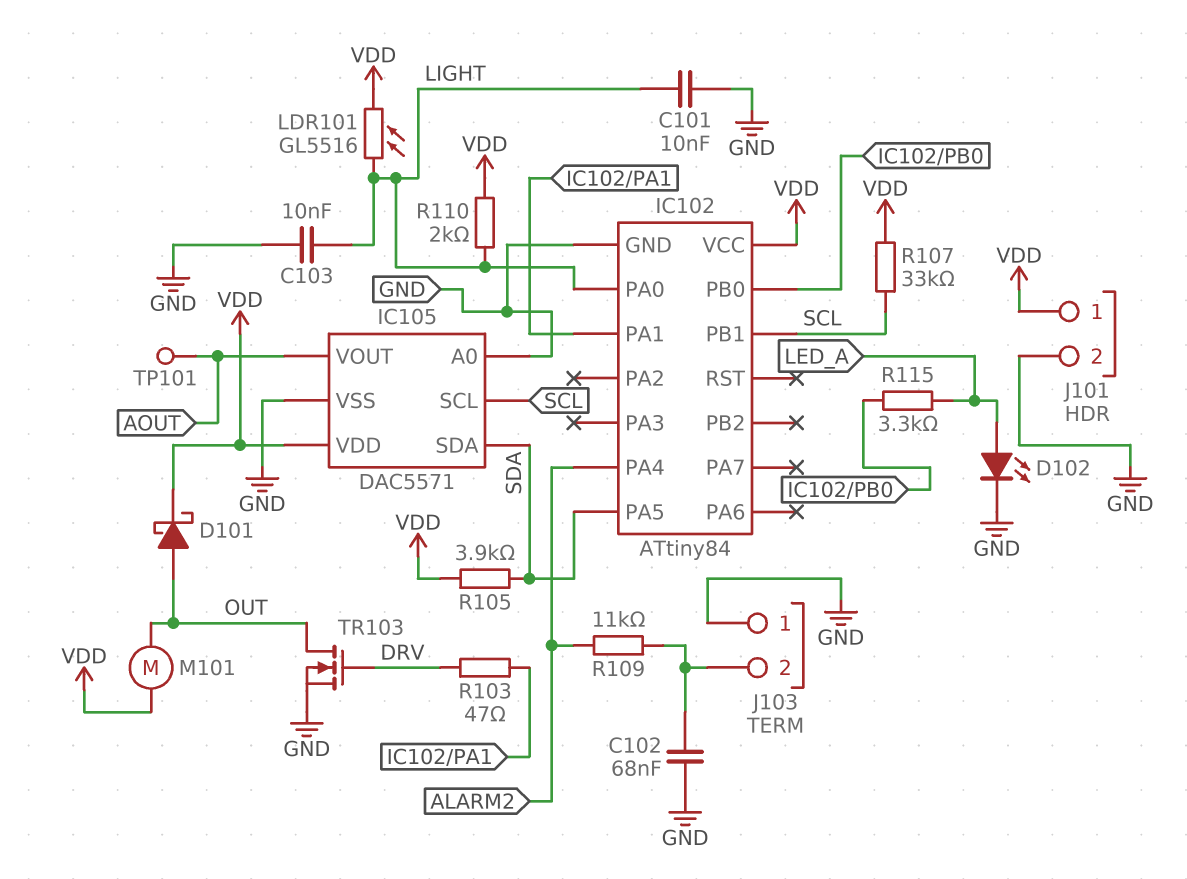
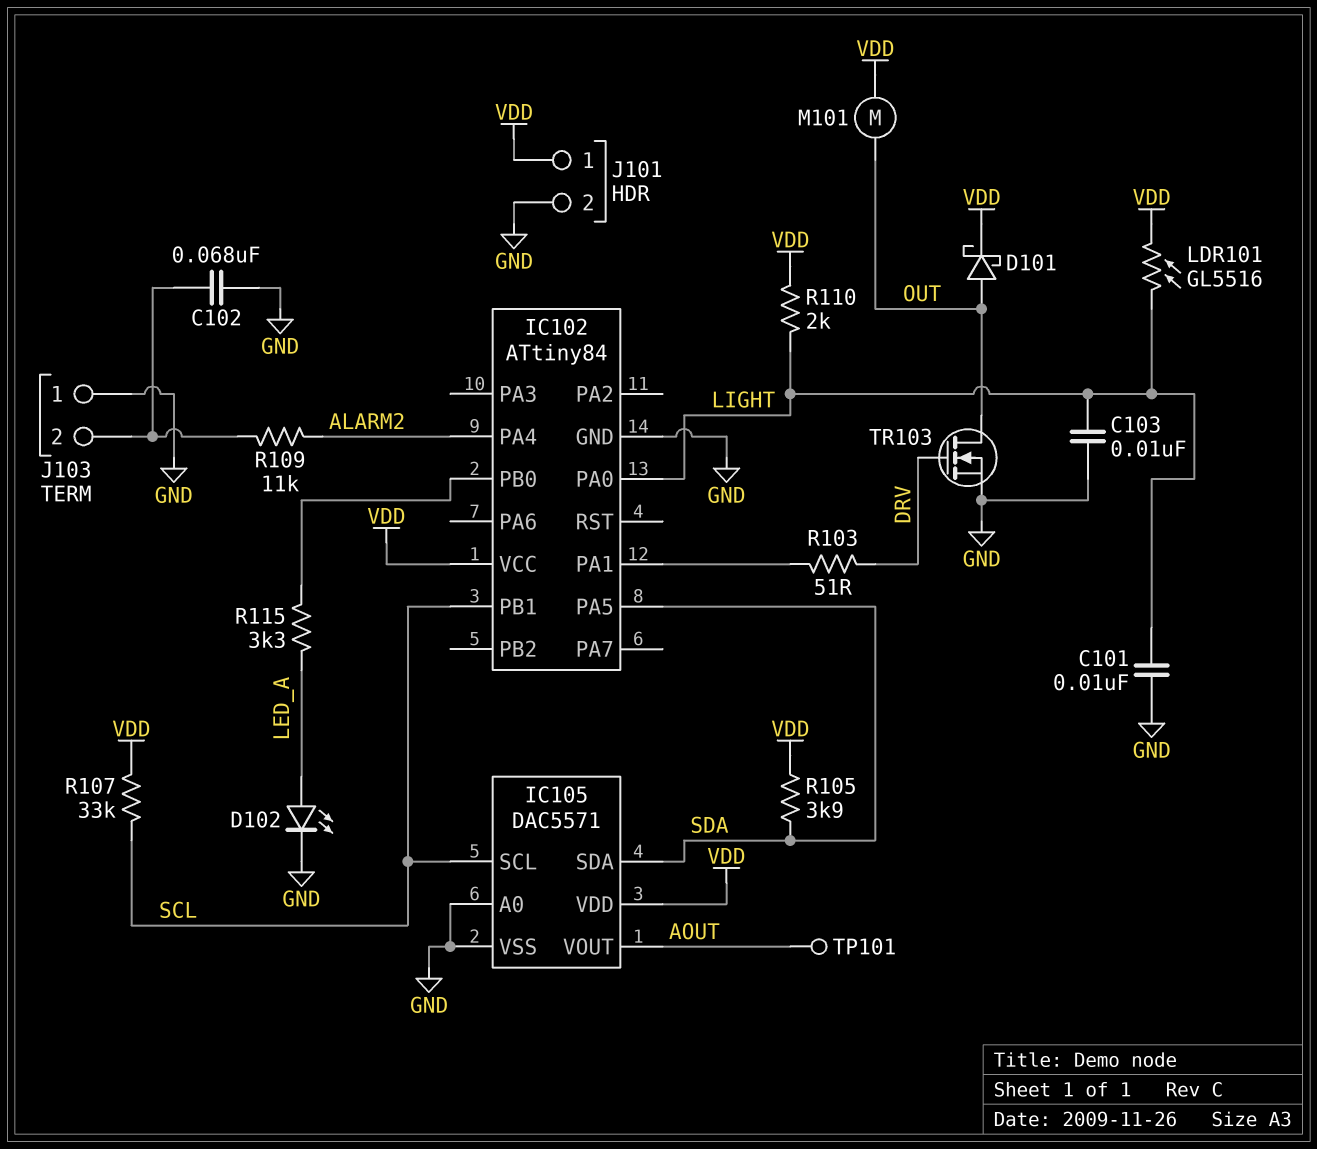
R103: 47 (DRV, IC102/PA1) -> 51 (DRV, IC102/PA1)

